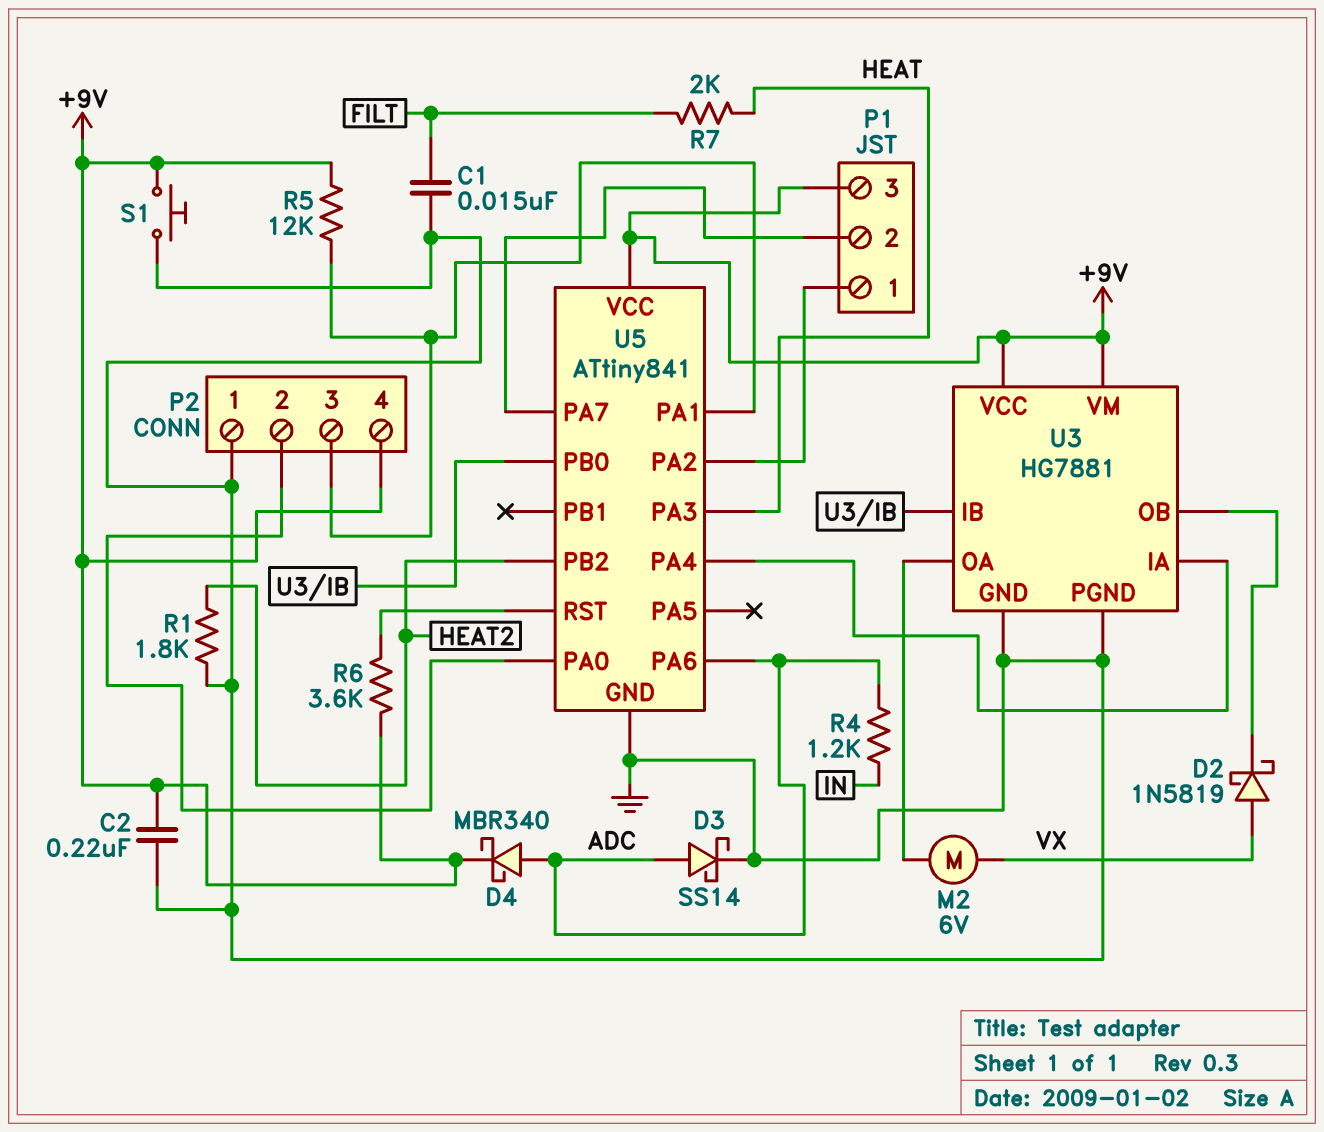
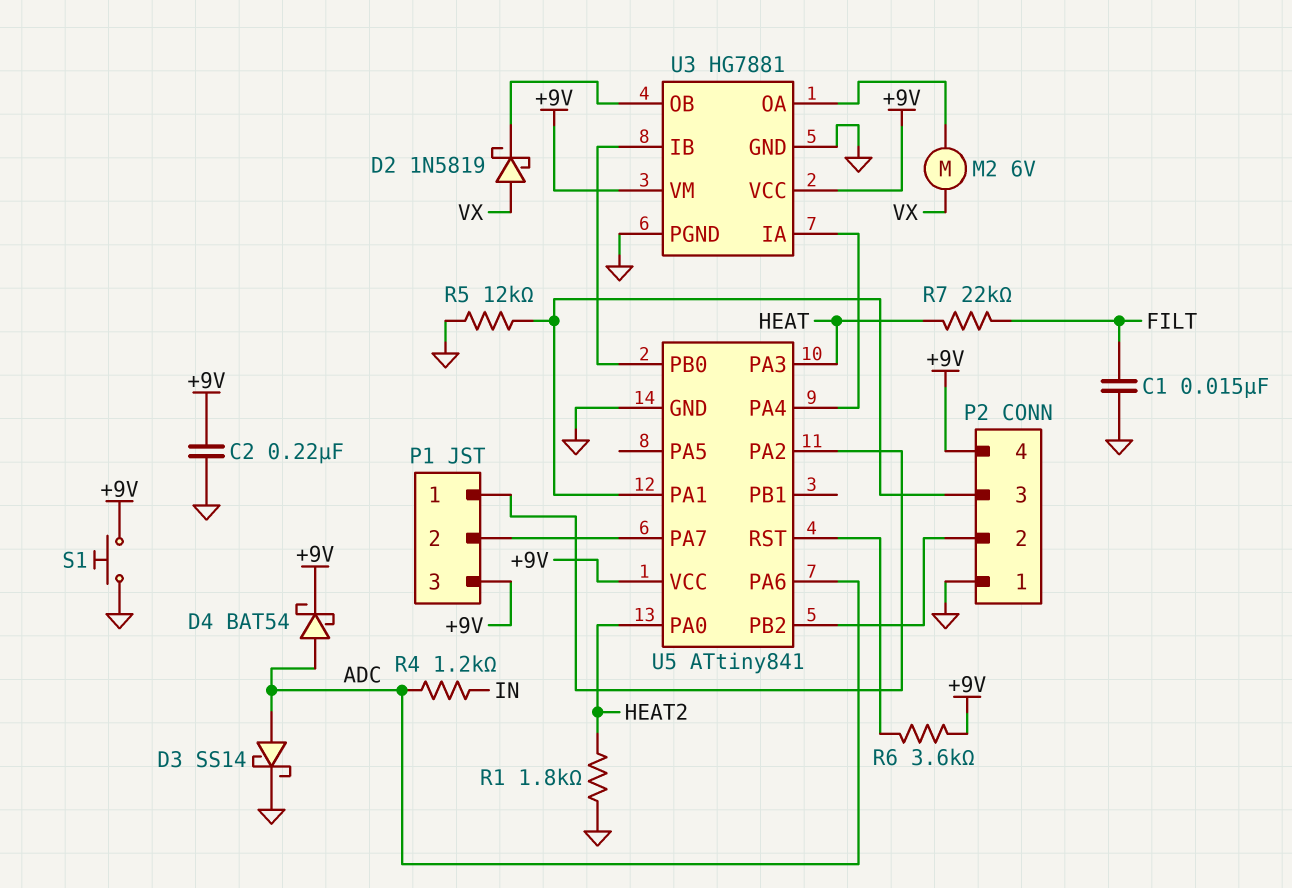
D4: schottky MBR340 (A ADC, K +9V) -> schottky BAT54 (A ADC, K +9V)
R5: 12k (+9V, P2/3) -> 12k (GND, P2/3)
R7: 2k (FILT, HEAT) -> 22k (FILT, HEAT)
U5 pin PA0: P2/2 -> HEAT2
U5 pin PB2: HEAT2 -> P2/2

